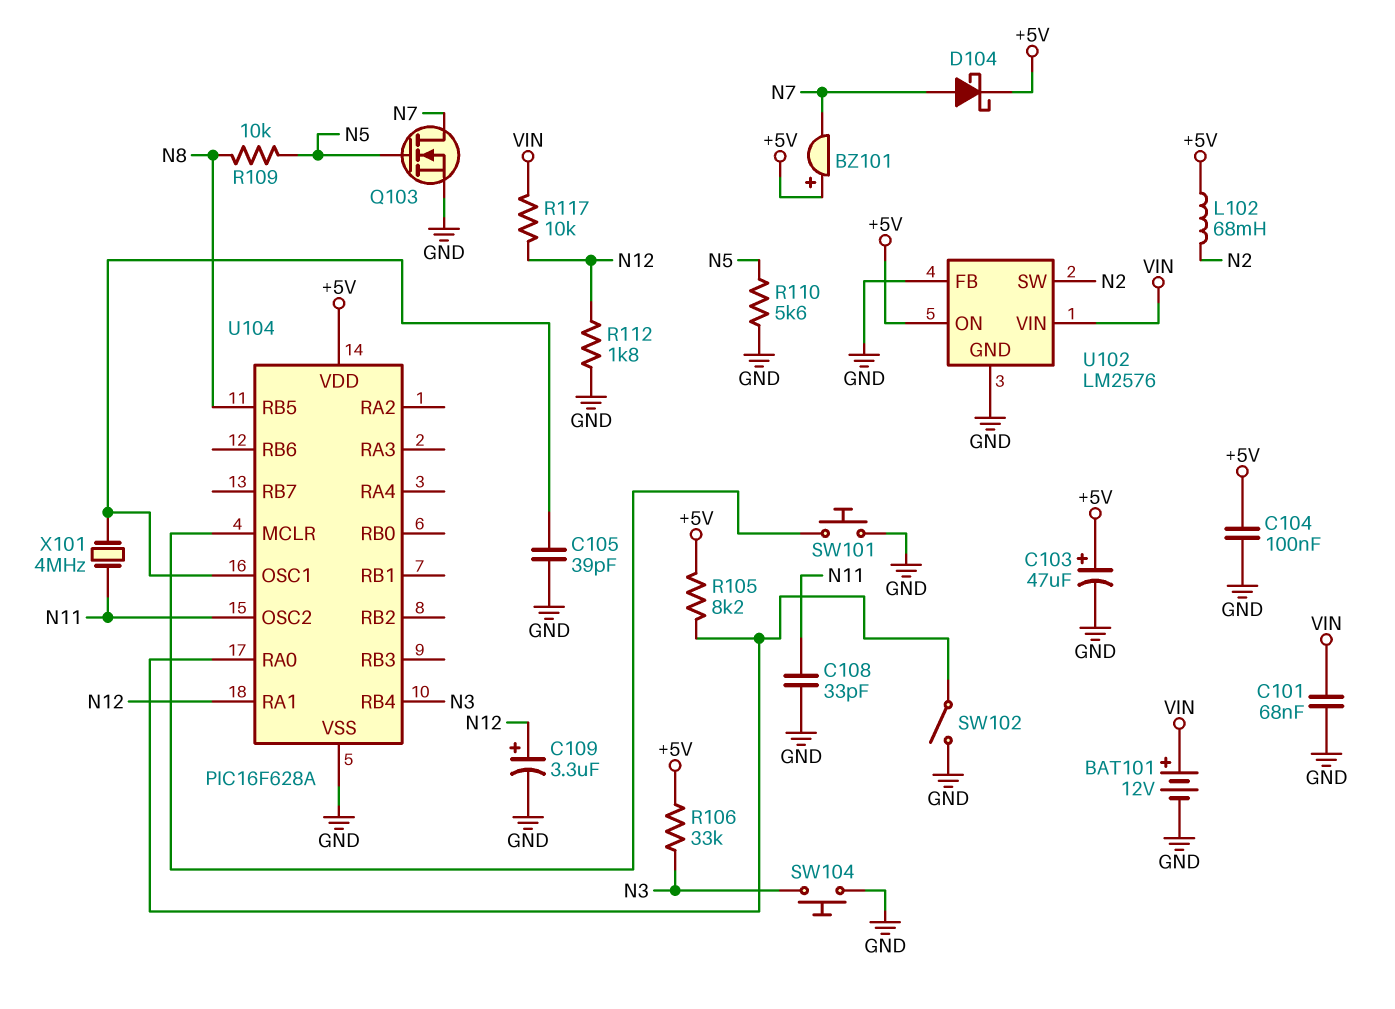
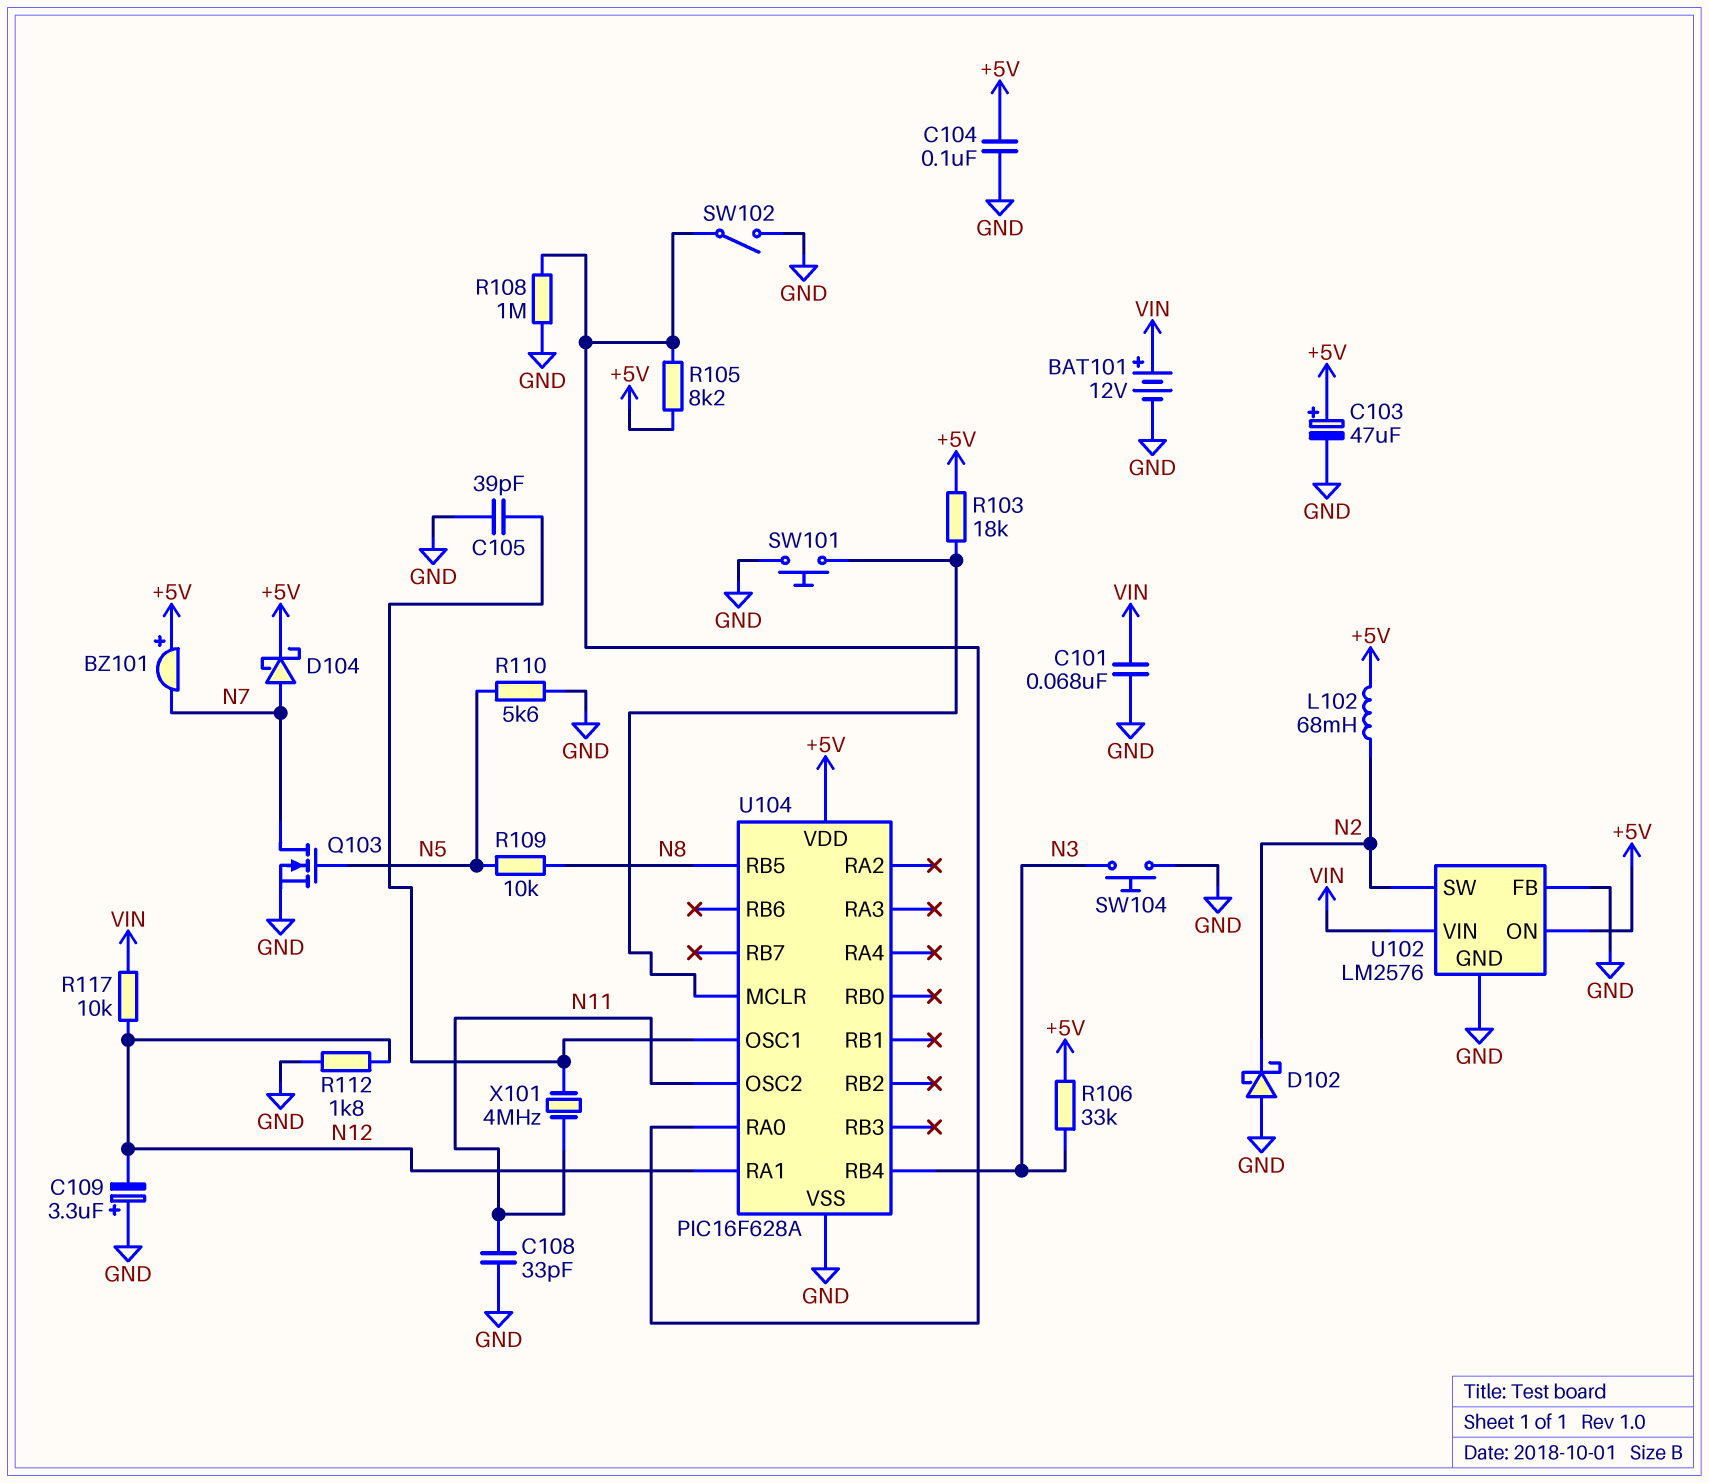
C109: 3.3uF (plus N12, minus GND) -> 3.3uF (plus GND, minus N12)
D102: none -> schottky (A GND, K N2)
R103: none -> 18k (+5V, U104/MCLR)
R108: none -> 1M (GND, U104/RA0)

